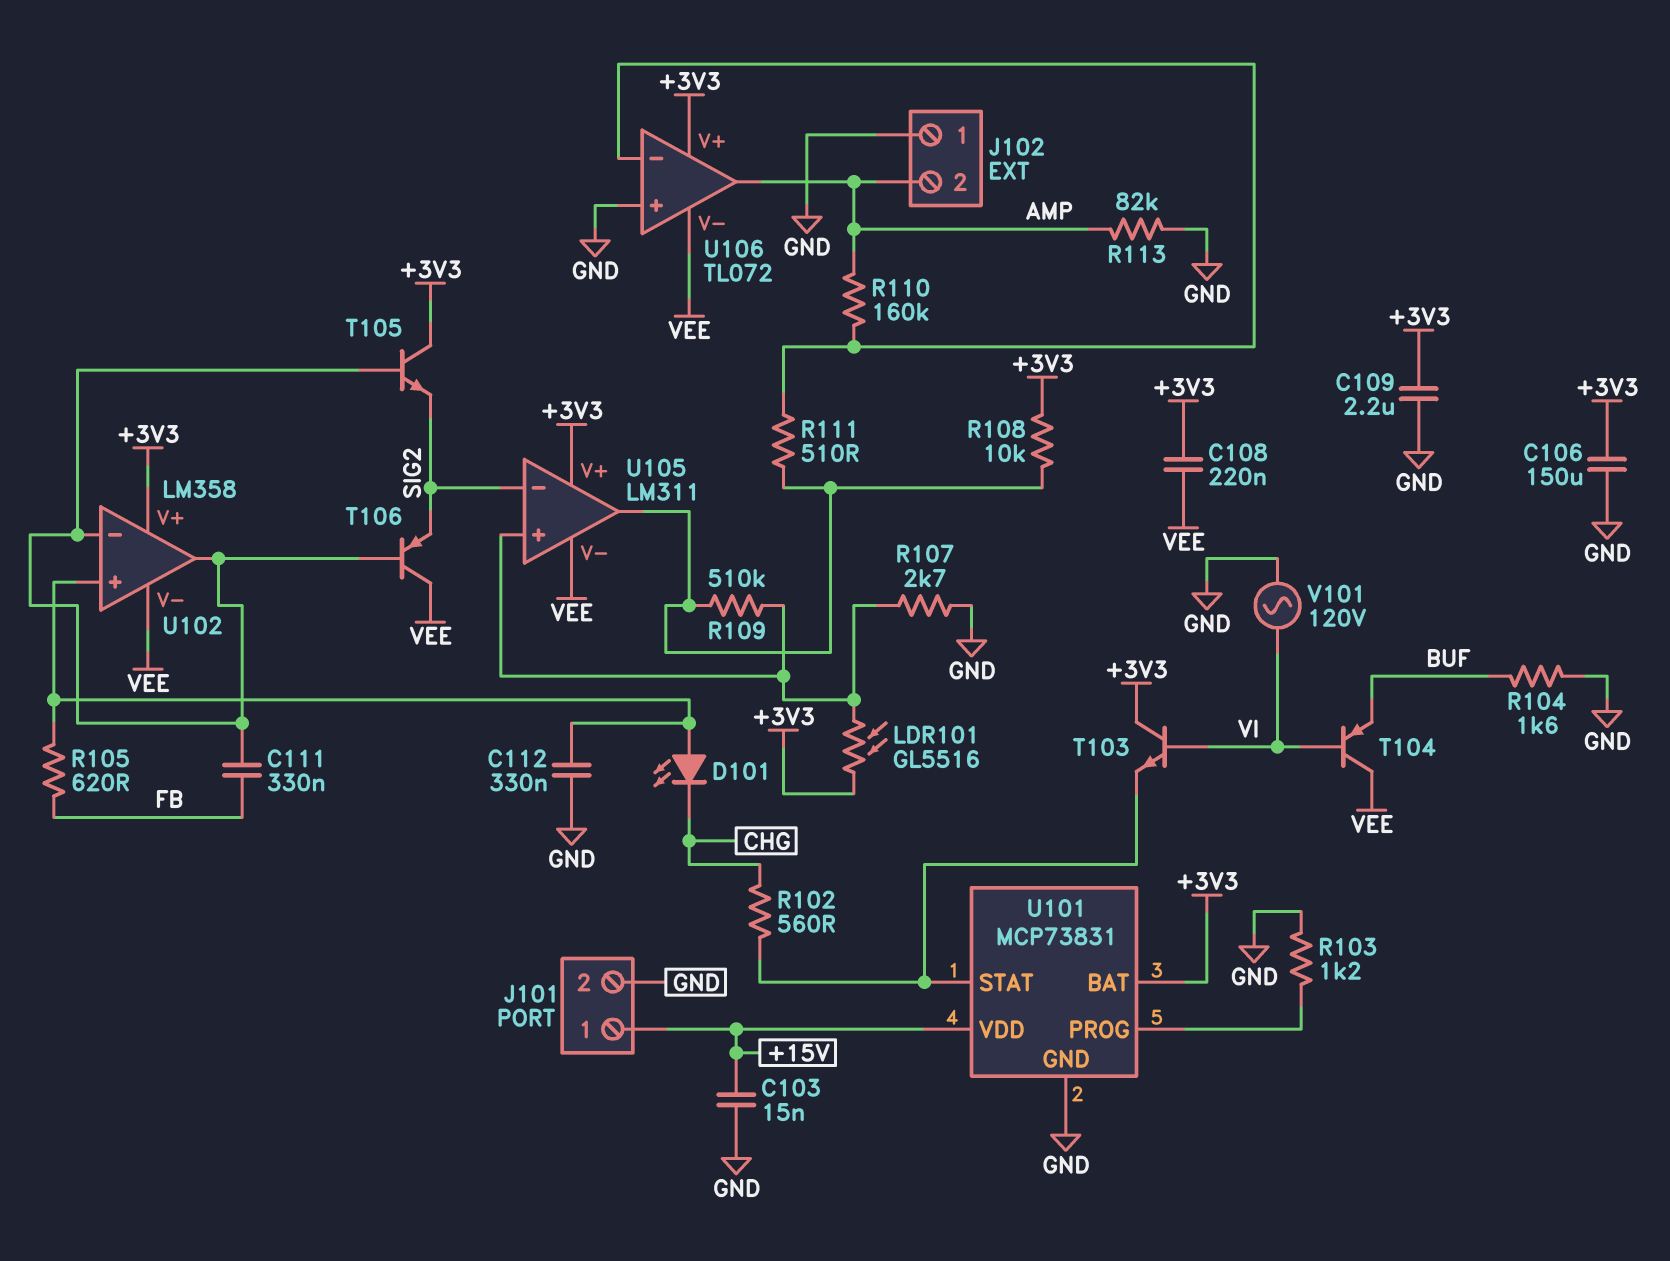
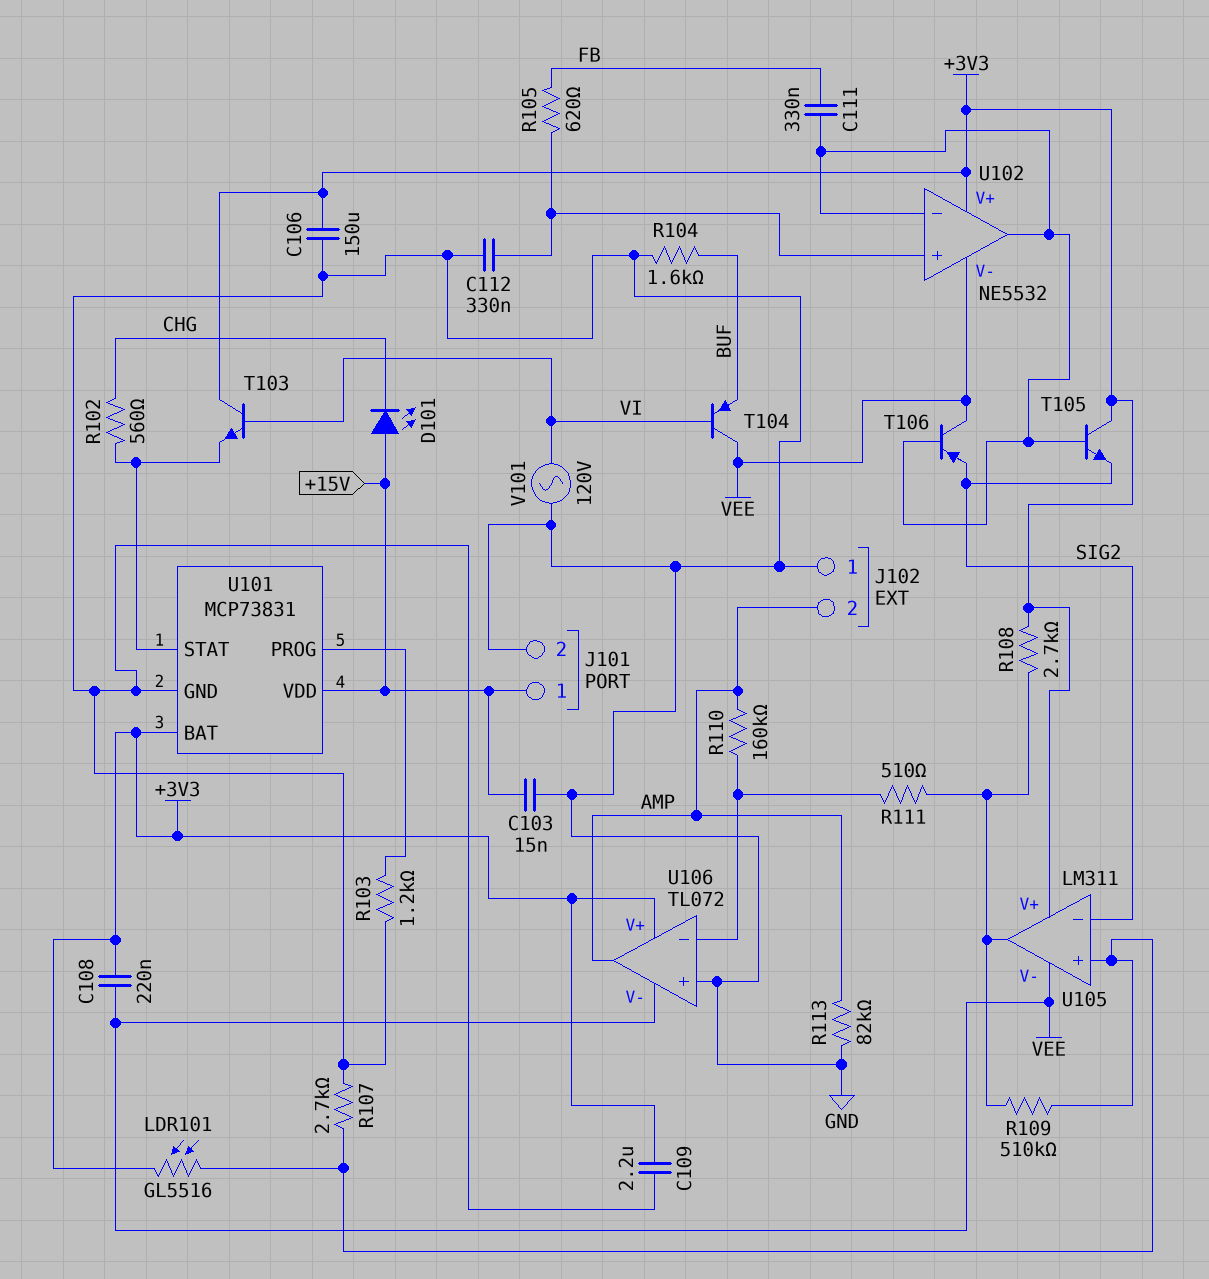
D101: LED (A U102/in+, K CHG) -> LED (A +15V, K CHG)
R108: 10k (+3V3, U105/out) -> 2.7k (+3V3, U105/out)
U102: LM358 -> NE5532

